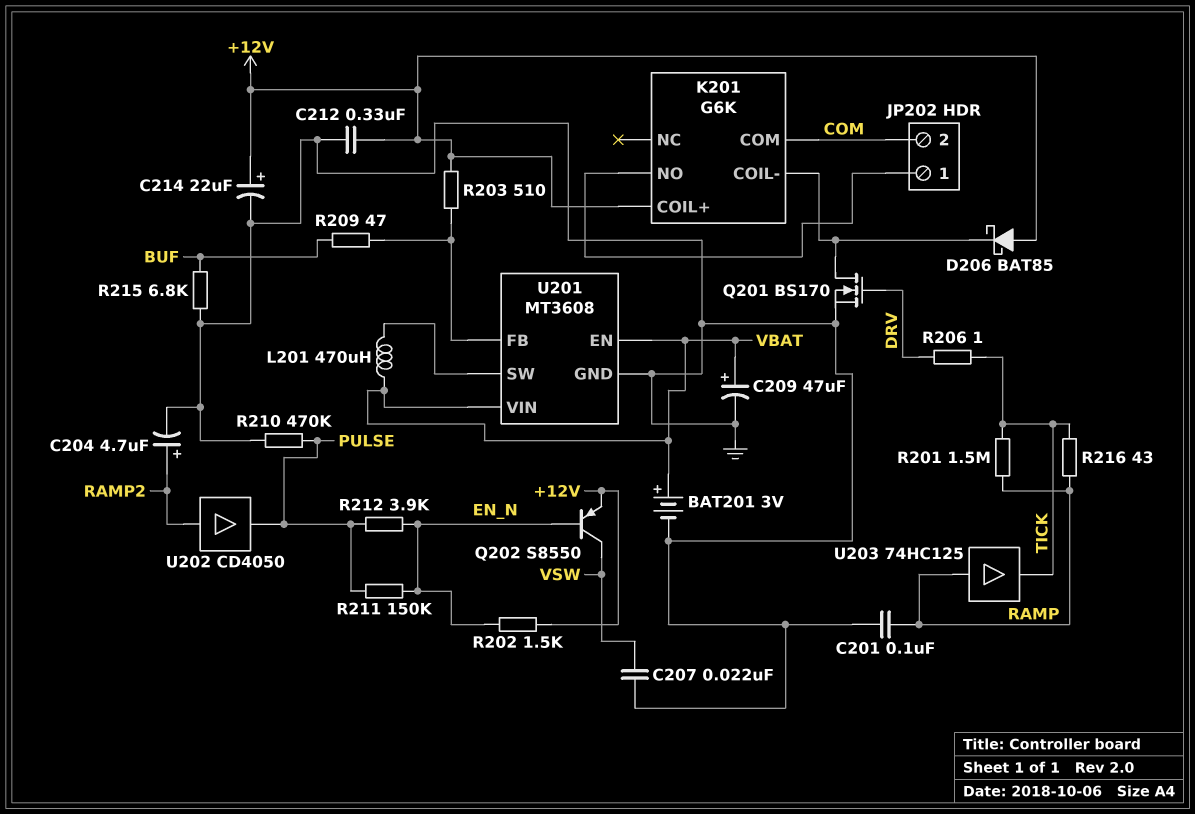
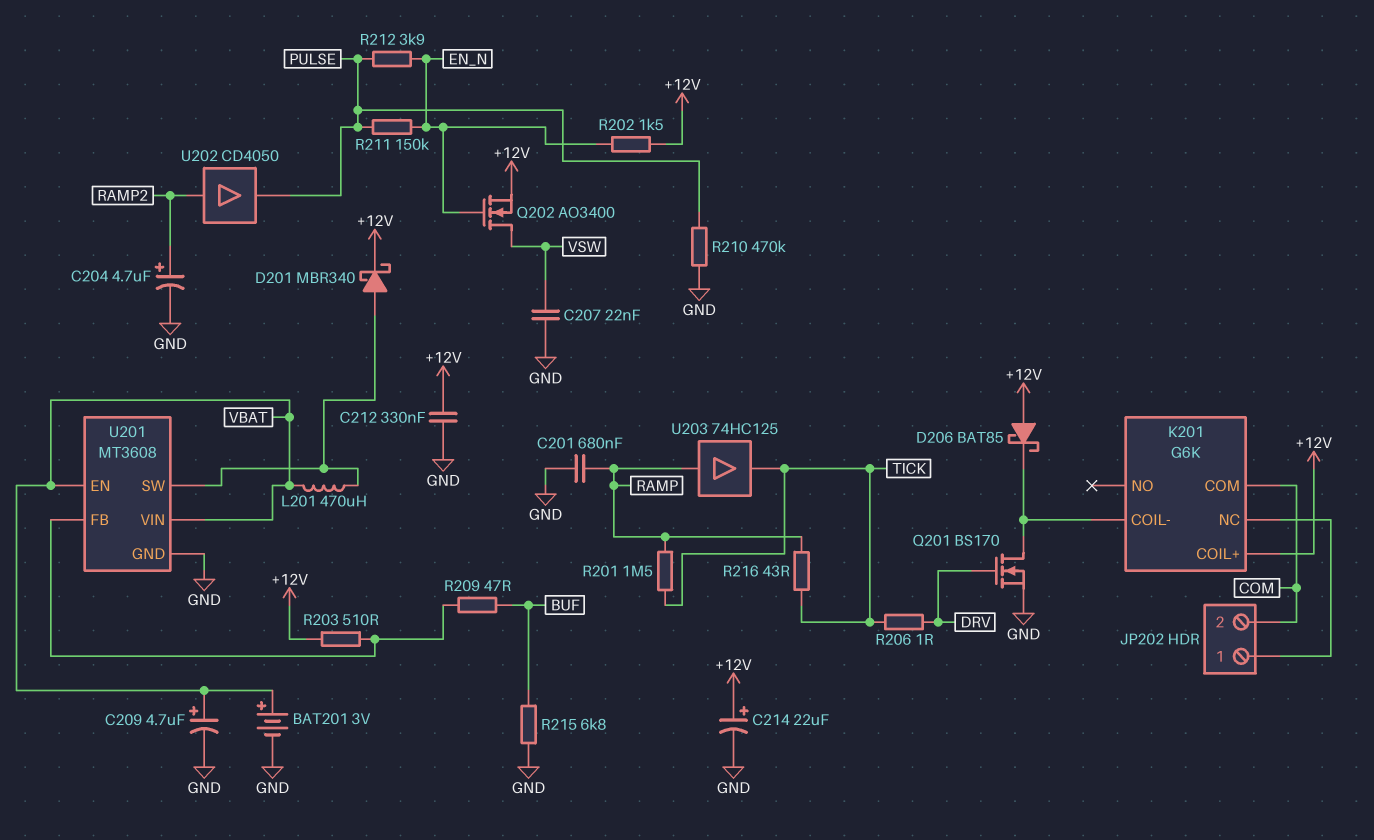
C201: 100nF (GND, RAMP) -> 680nF (GND, RAMP)
C209: 47uF (plus VBAT, minus GND) -> 4.7uF (plus VBAT, minus GND)
D201: none -> schottky MBR340 (A U201/SW, K +12V)
K201 pin NC: none -> JP202/1
K201 pin NO: JP202/1 -> none
Q202: PNP S8550 (B EN_N, C VSW, E +12V) -> NMOS AO3400 (G EN_N, D VSW, S +12V)

